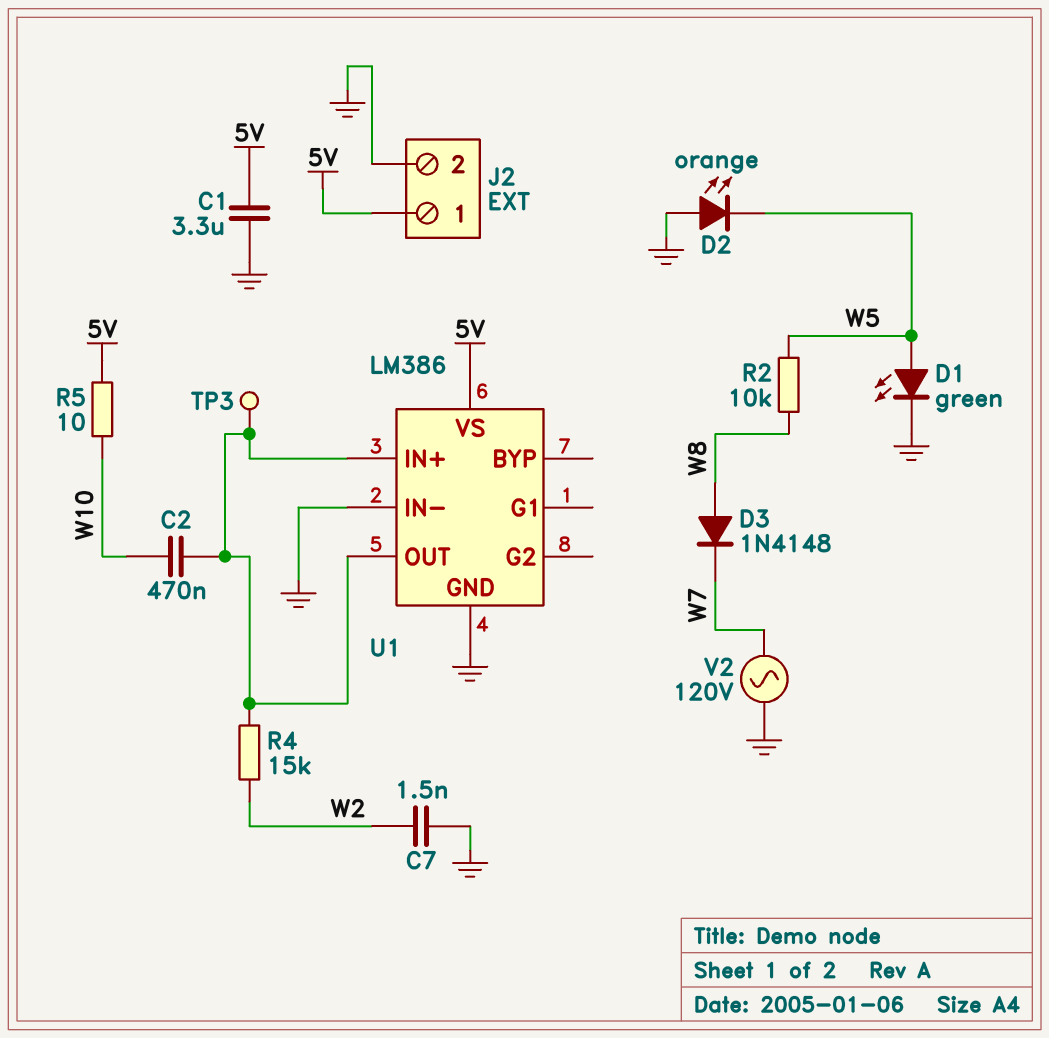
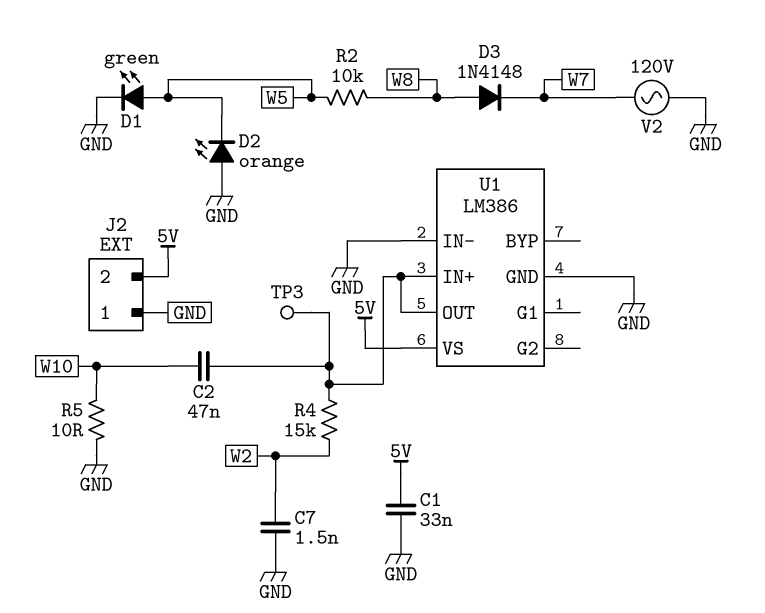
C1: 3.3uF (5V, GND) -> 33nF (5V, GND)
C2: 470nF (U1/IN+, W10) -> 47nF (U1/IN+, W10)
J2 pin 1: 5V -> GND
J2 pin 2: GND -> 5V
R5: 10 (5V, W10) -> 10 (GND, W10)

